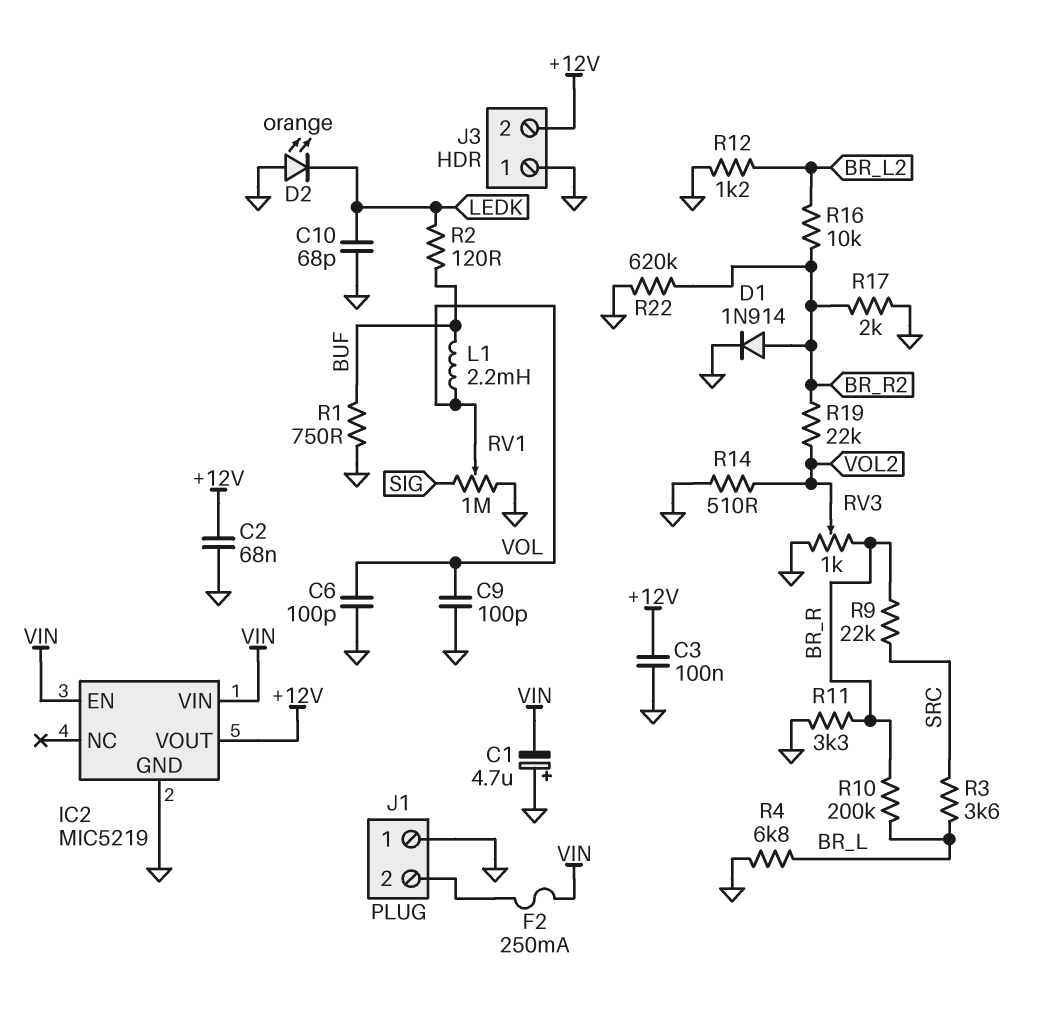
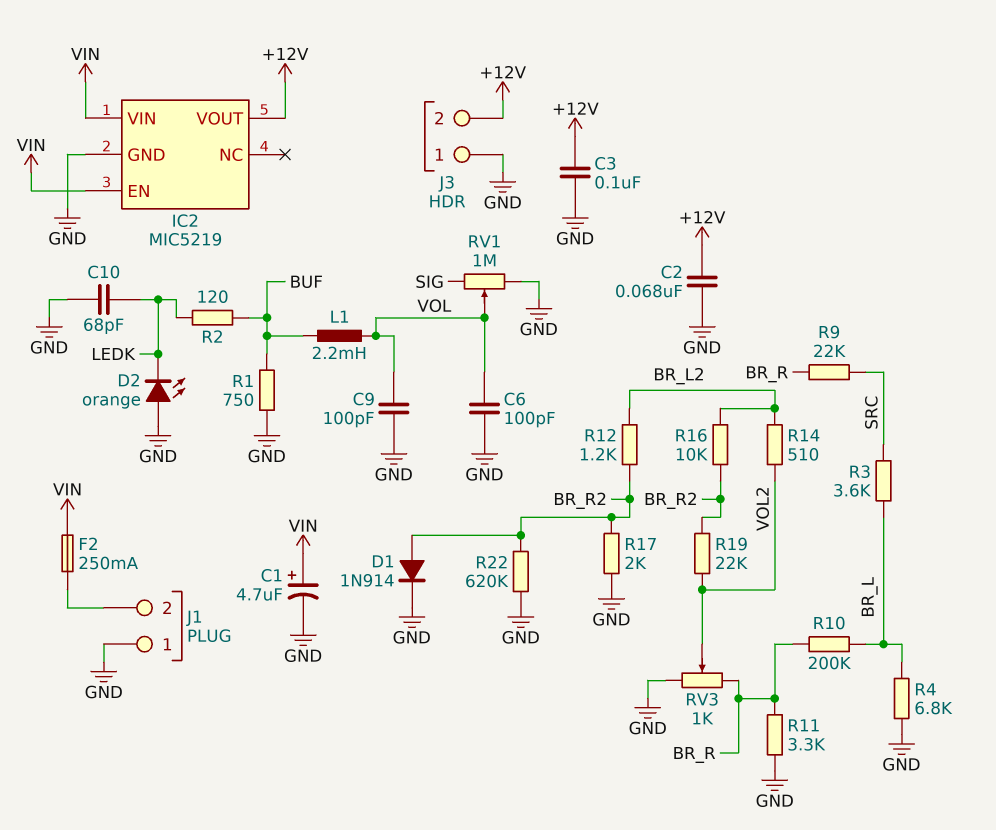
C1: 4.7uF (plus GND, minus VIN) -> 4.7uF (plus VIN, minus GND)
R12: 1.2k (BR_L2, GND) -> 1.2k (BR_L2, BR_R2)
R14: 510 (GND, VOL2) -> 510 (BR_L2, VOL2)

